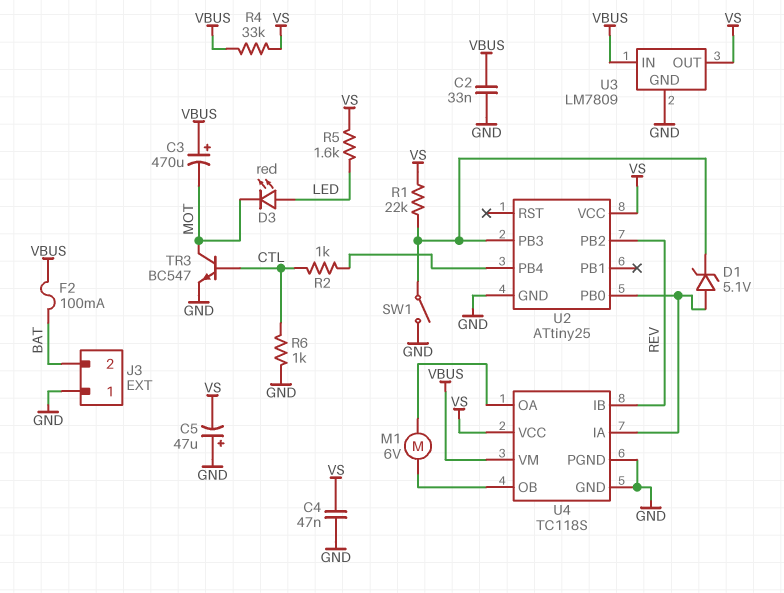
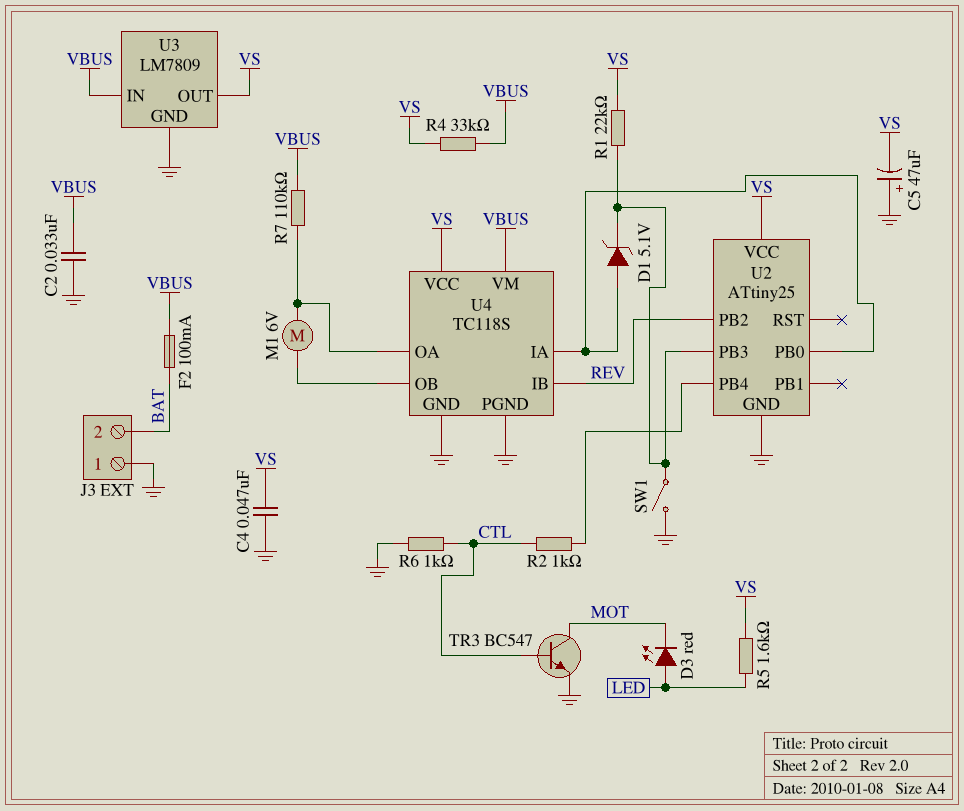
C3: 470uF (plus VBUS, minus MOT) -> none
R7: none -> 110k (U4/OA, VBUS)

